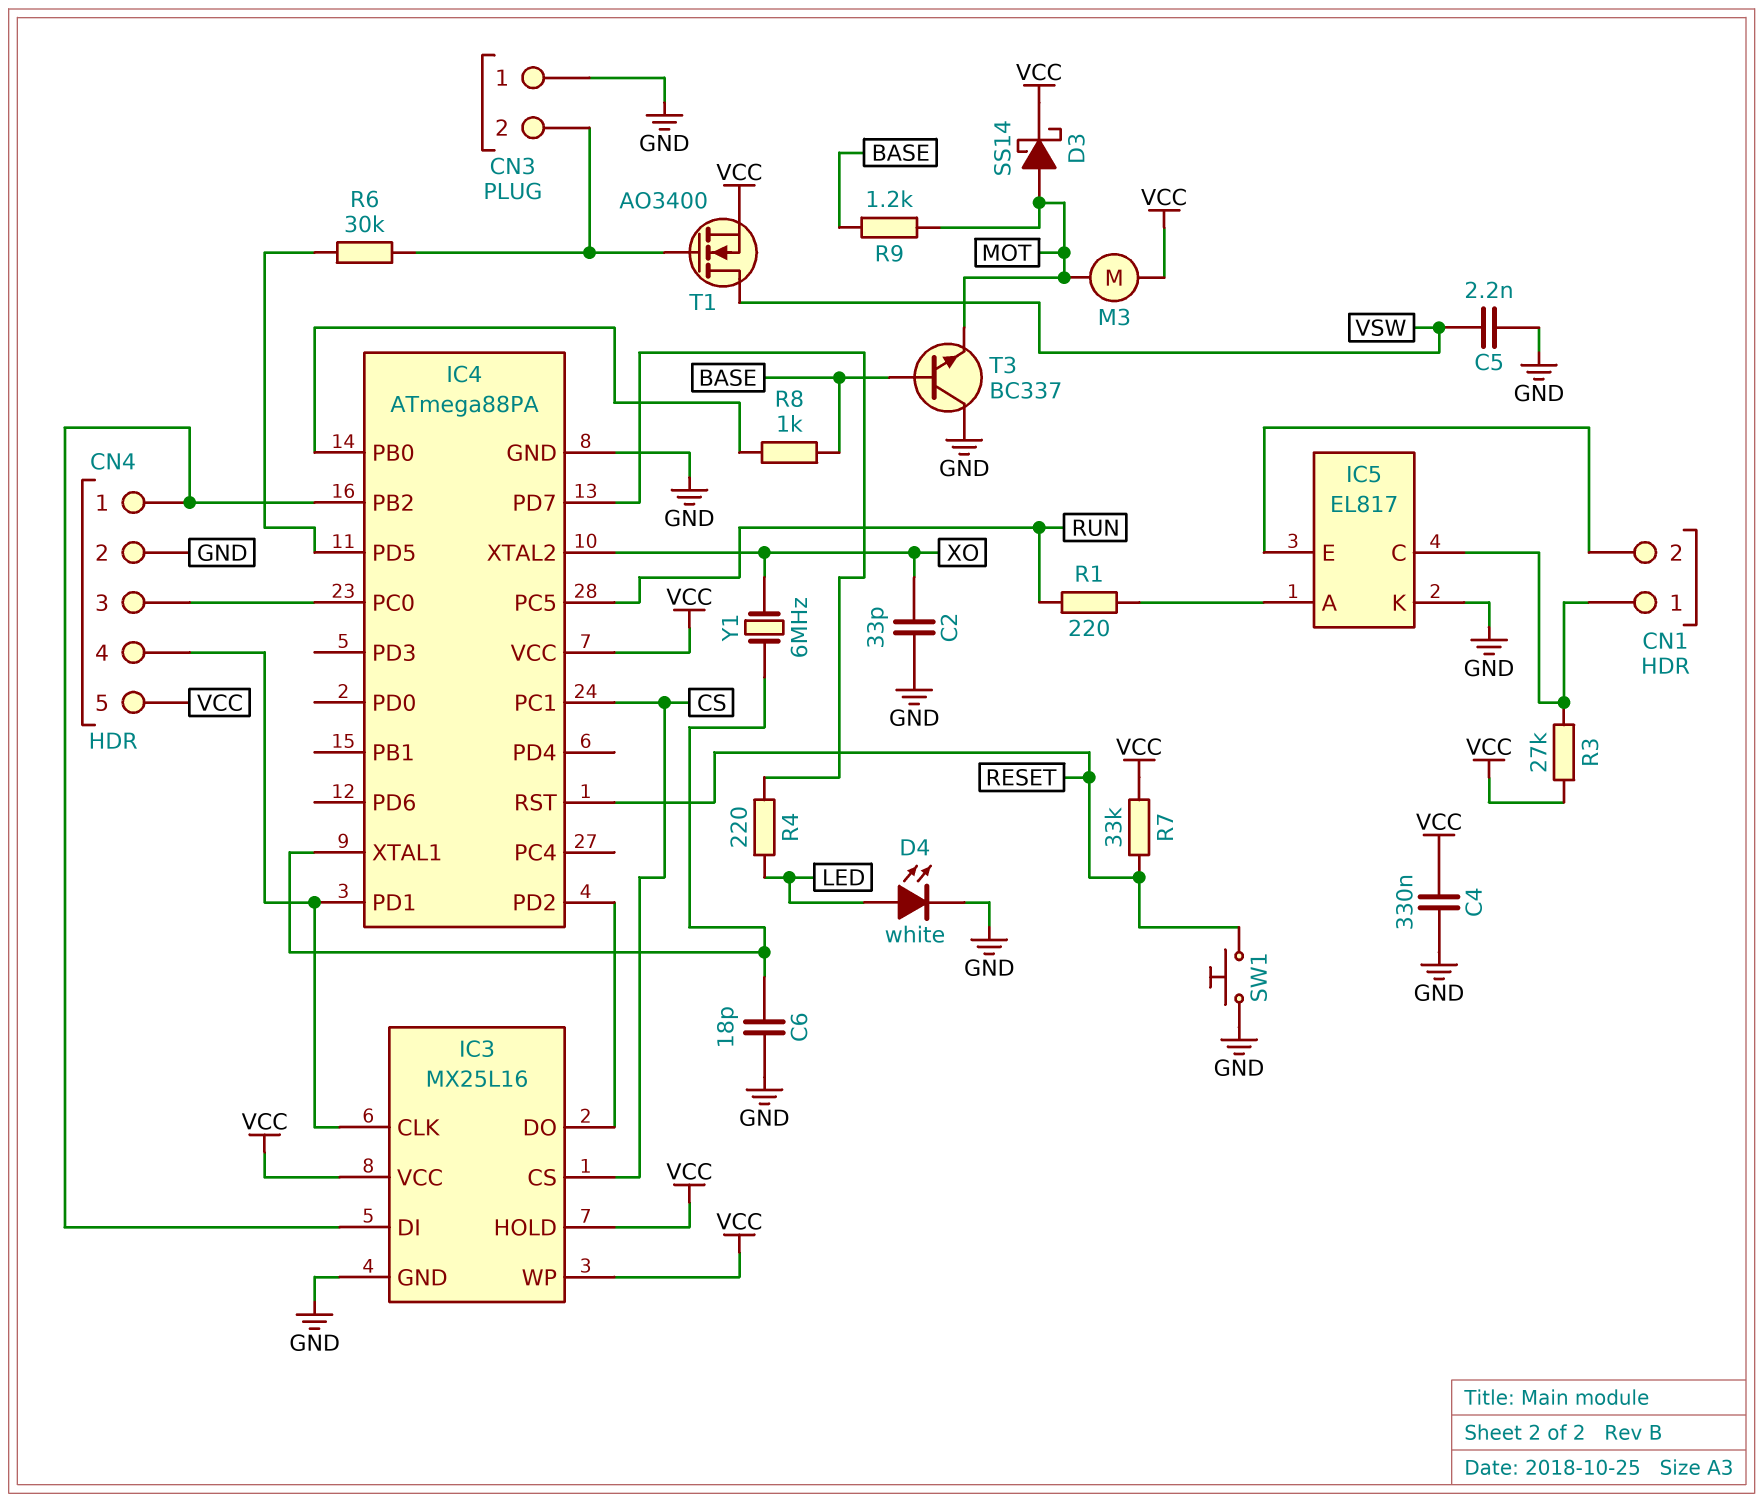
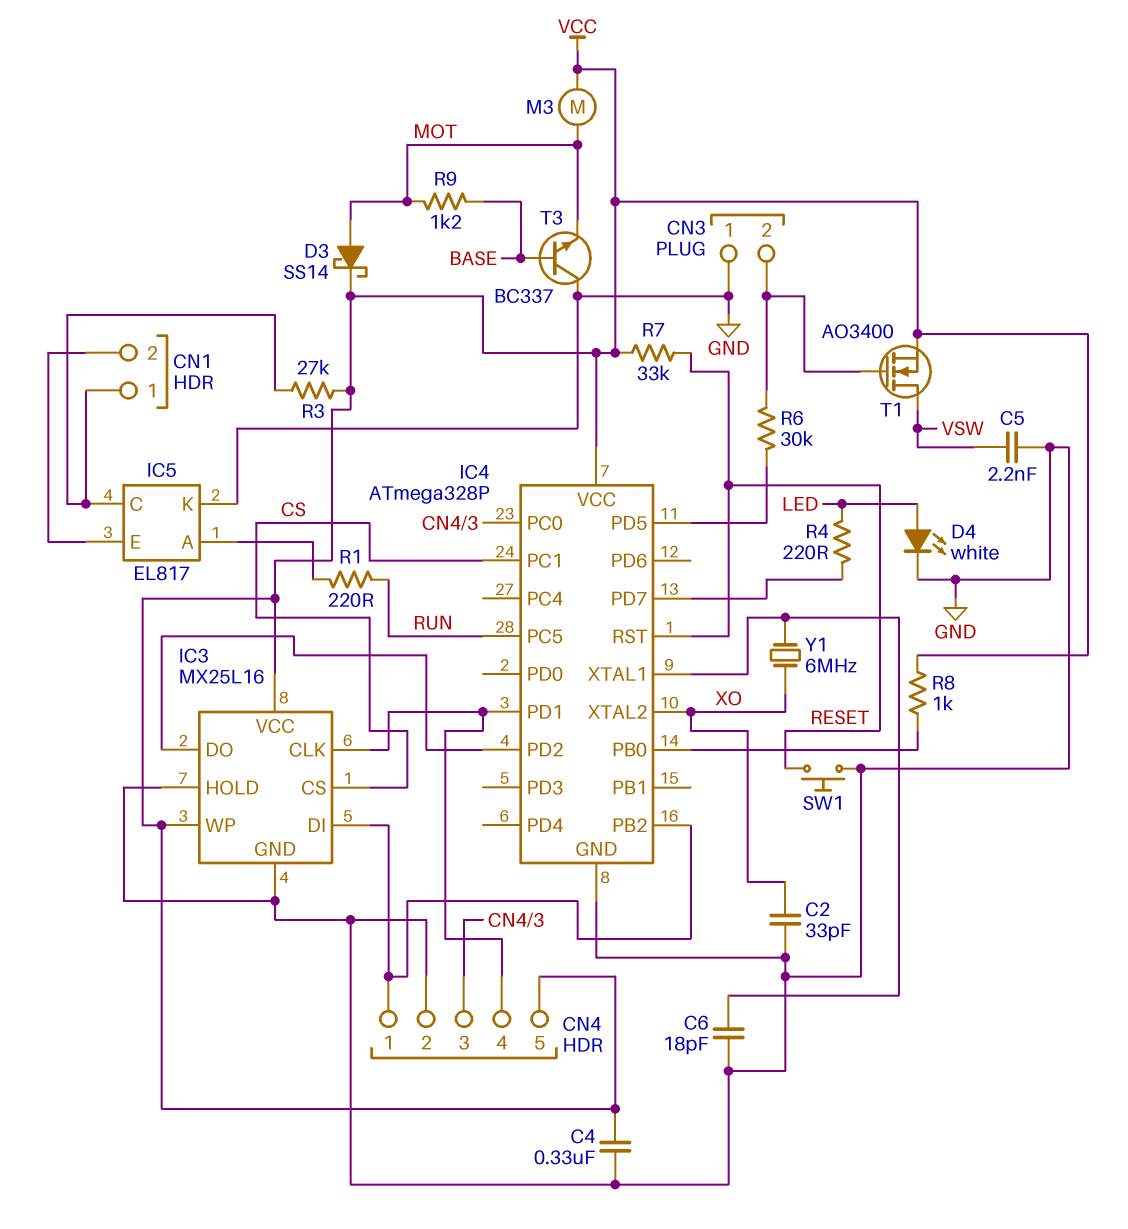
IC3 pin HOLD: VCC -> GND
IC4: ATmega88PA -> ATmega328P
R8: 1k (BASE, IC4/PB0) -> 1k (IC4/PB0, VCC)

